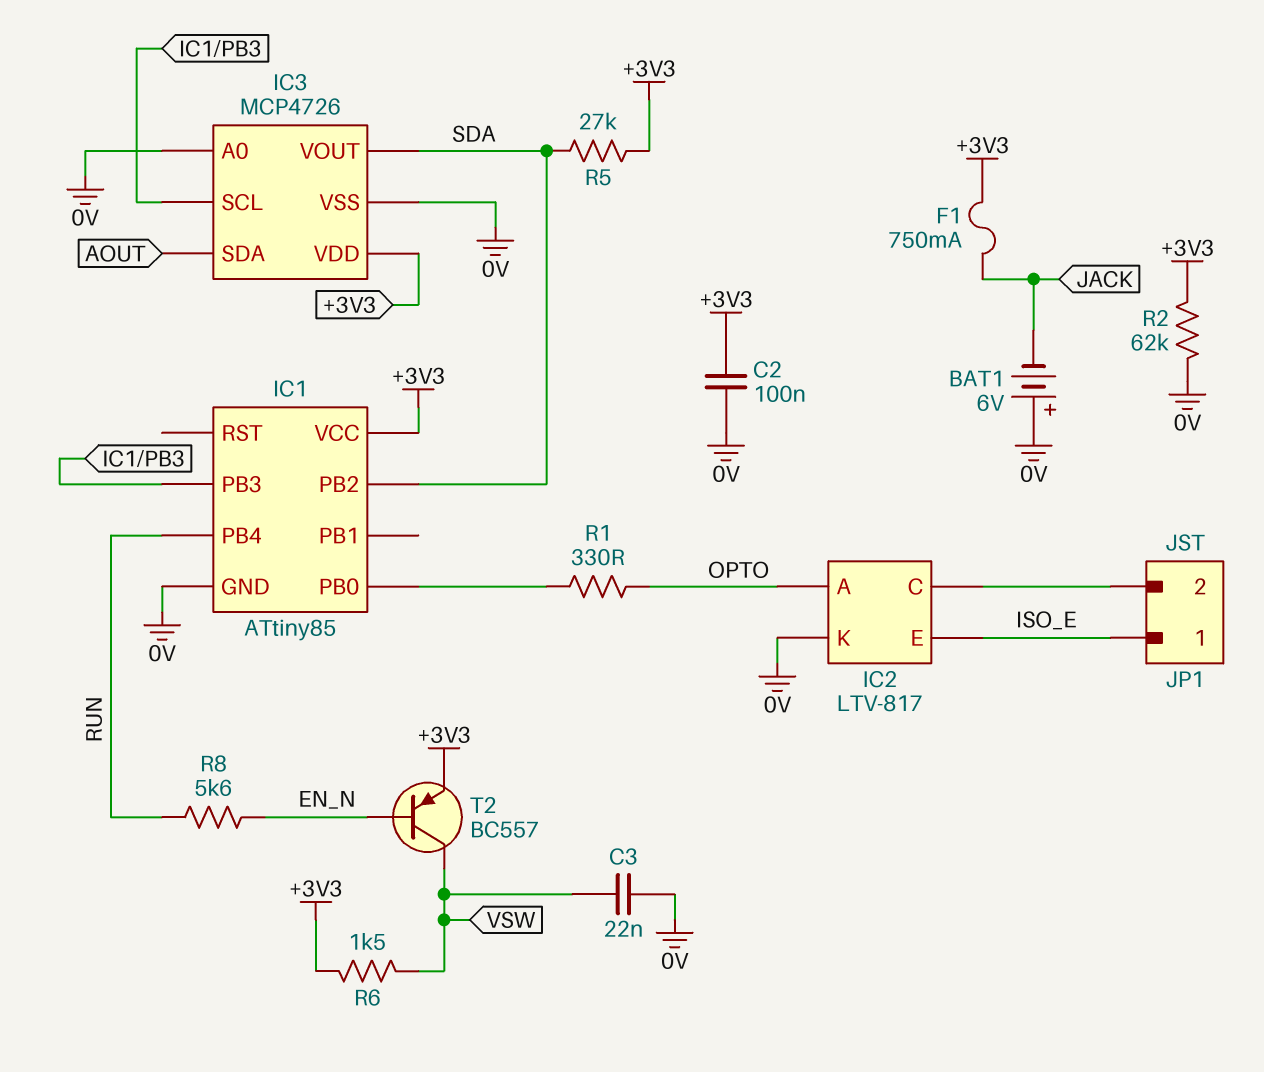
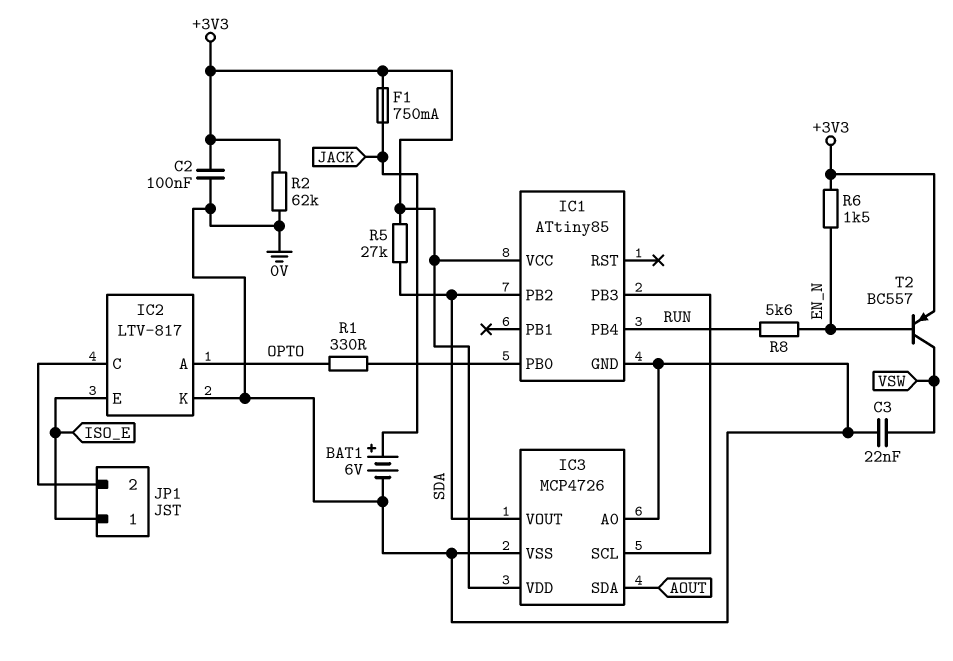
BAT1: 6V (plus 0V, minus JACK) -> 6V (plus JACK, minus 0V)
R6: 1.5k (+3V3, VSW) -> 1.5k (+3V3, EN_N)

